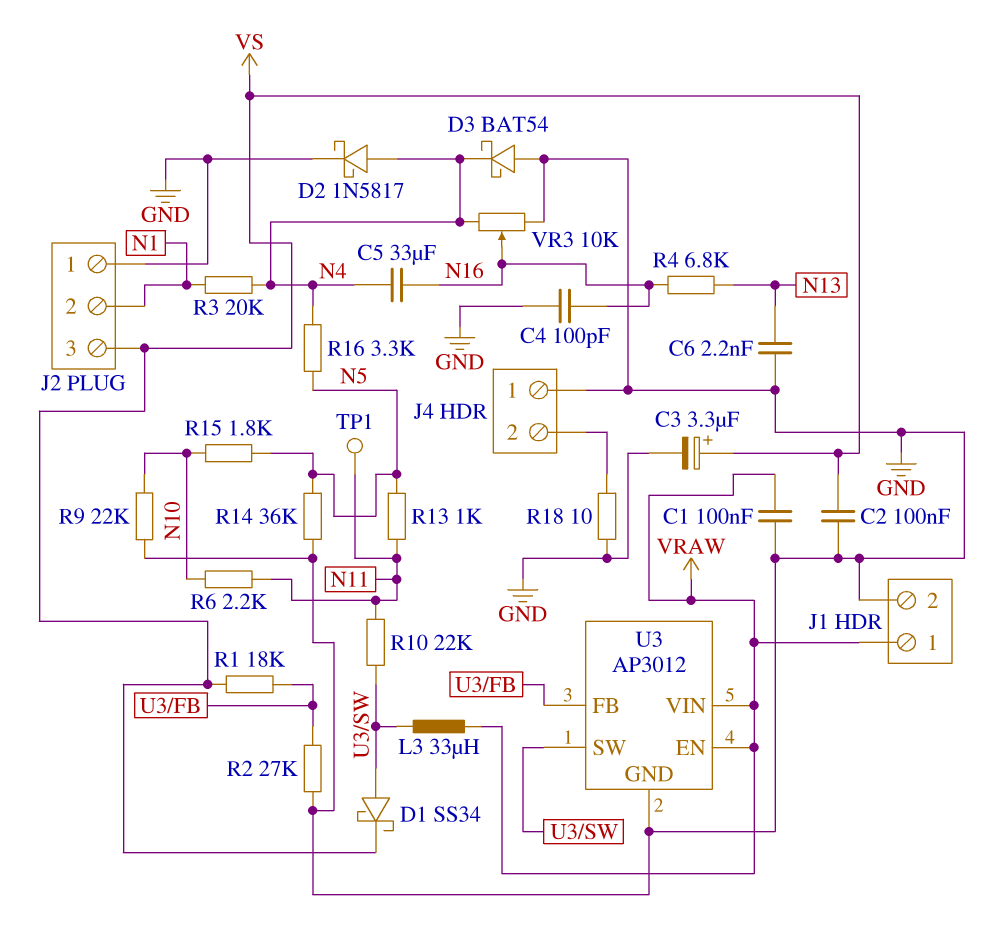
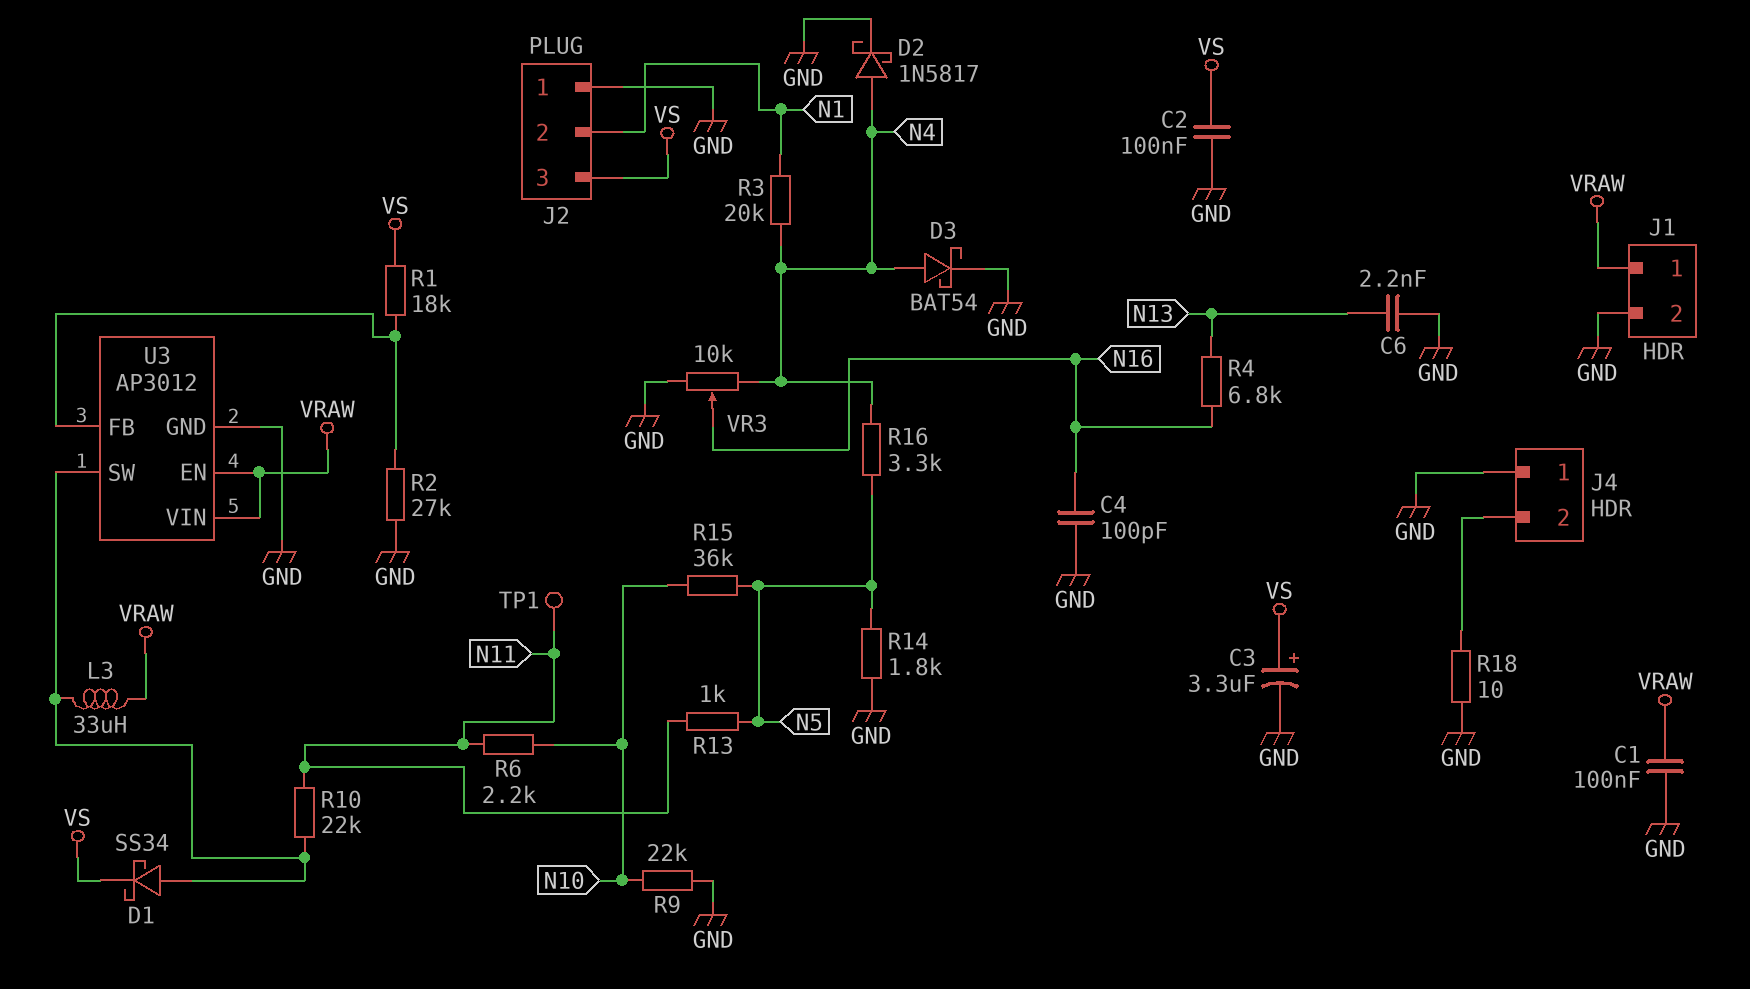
C5: 33uF (N4, N16) -> none
D3: schottky BAT54 (A GND, K N4) -> schottky BAT54 (A N4, K GND)
R14: 36k (GND, N5) -> 1.8k (GND, N5)
R15: 1.8k (N5, N10) -> 36k (N5, N10)

